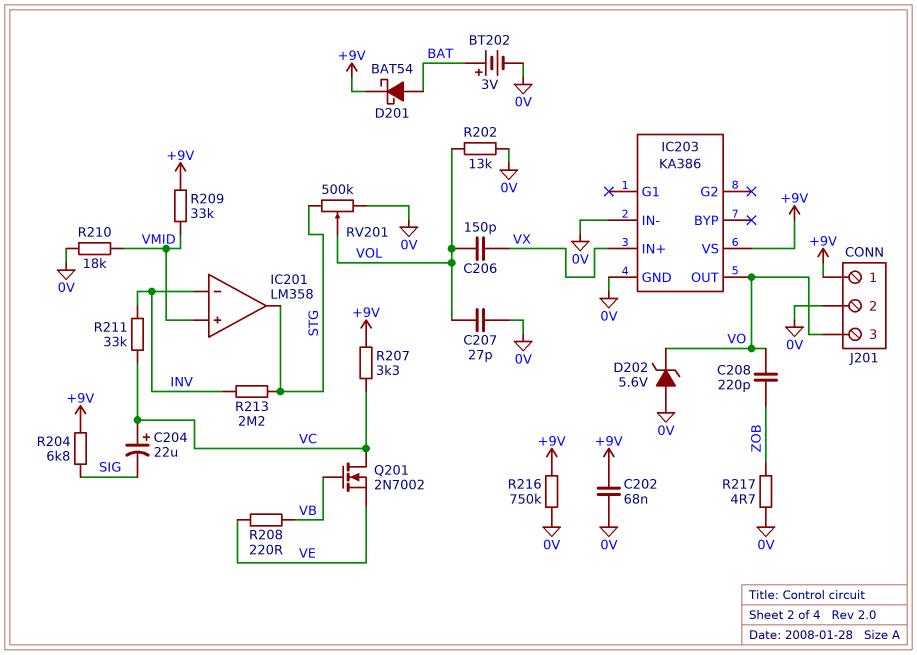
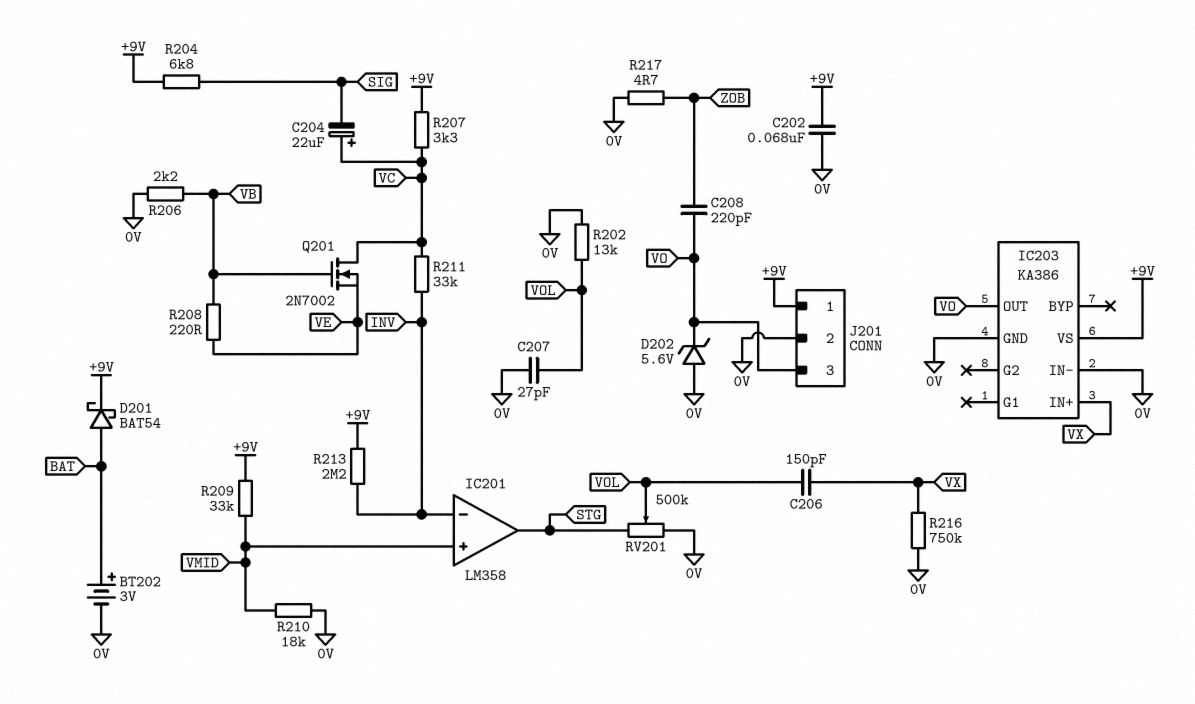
R206: none -> 2.2k (0V, VB)
R213: 2.2M (INV, STG) -> 2.2M (+9V, INV)
R216: 750k (+9V, 0V) -> 750k (0V, VX)

